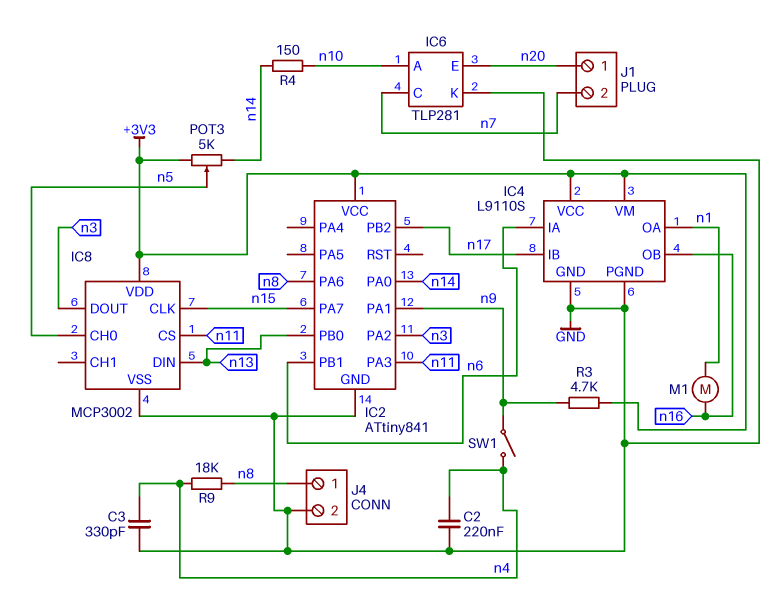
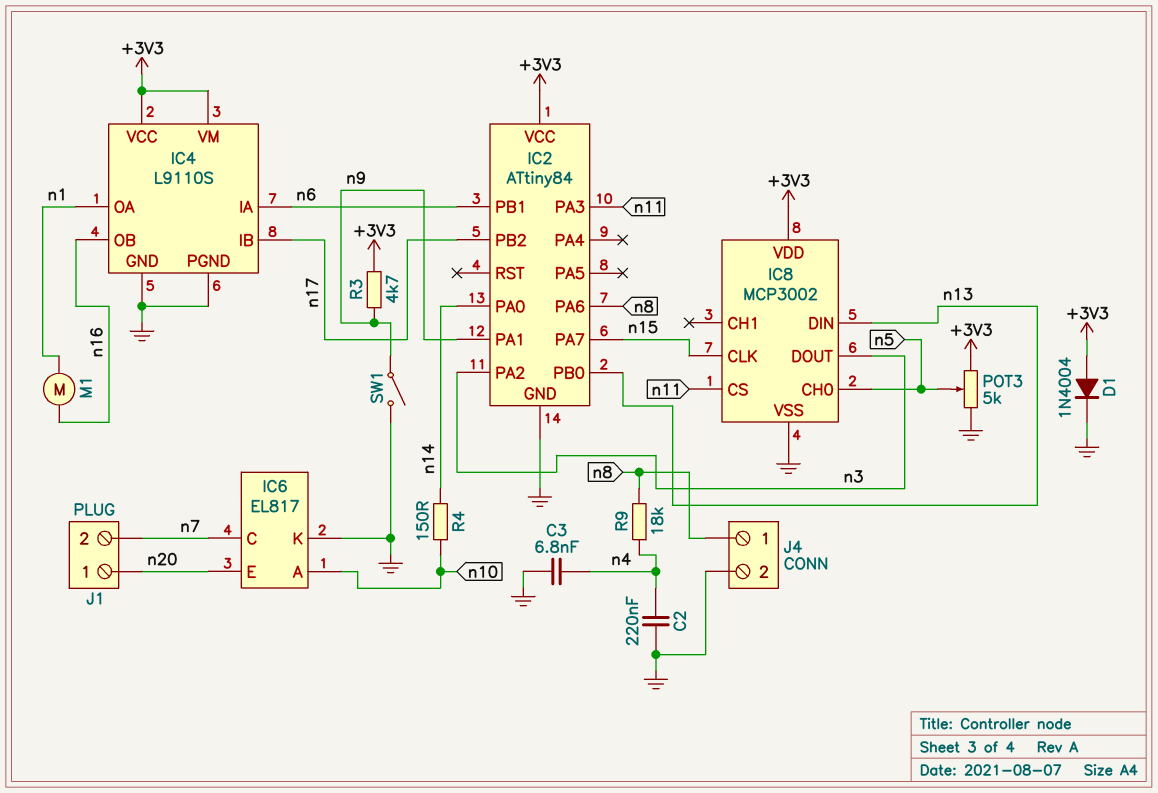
C3: 330pF (GND, n4) -> 6.8nF (GND, n4)
D1: none -> diode 1N4004 (A +3V3, K GND)
IC2: ATtiny841 -> ATtiny84
IC6: TLP281 -> EL817
POT3: 5k (+3V3, n14, wiper n5) -> 5k (+3V3, GND, wiper n5)
SW1: switch (n4, n9) -> switch (GND, n9)

